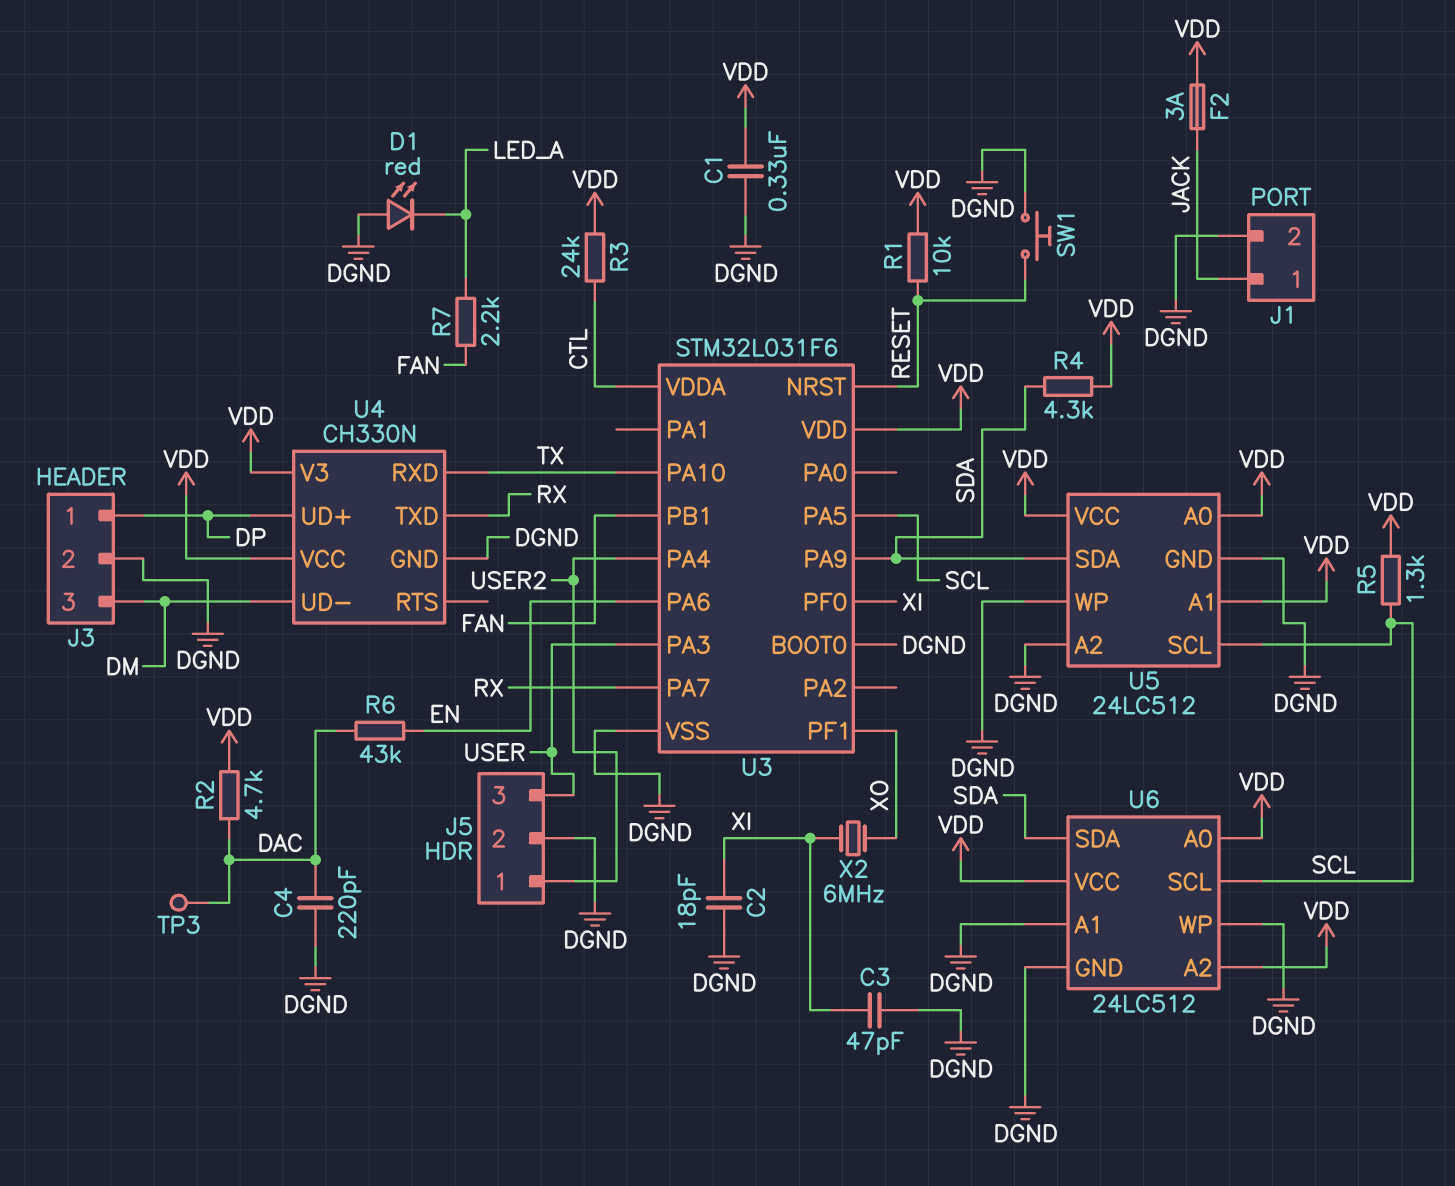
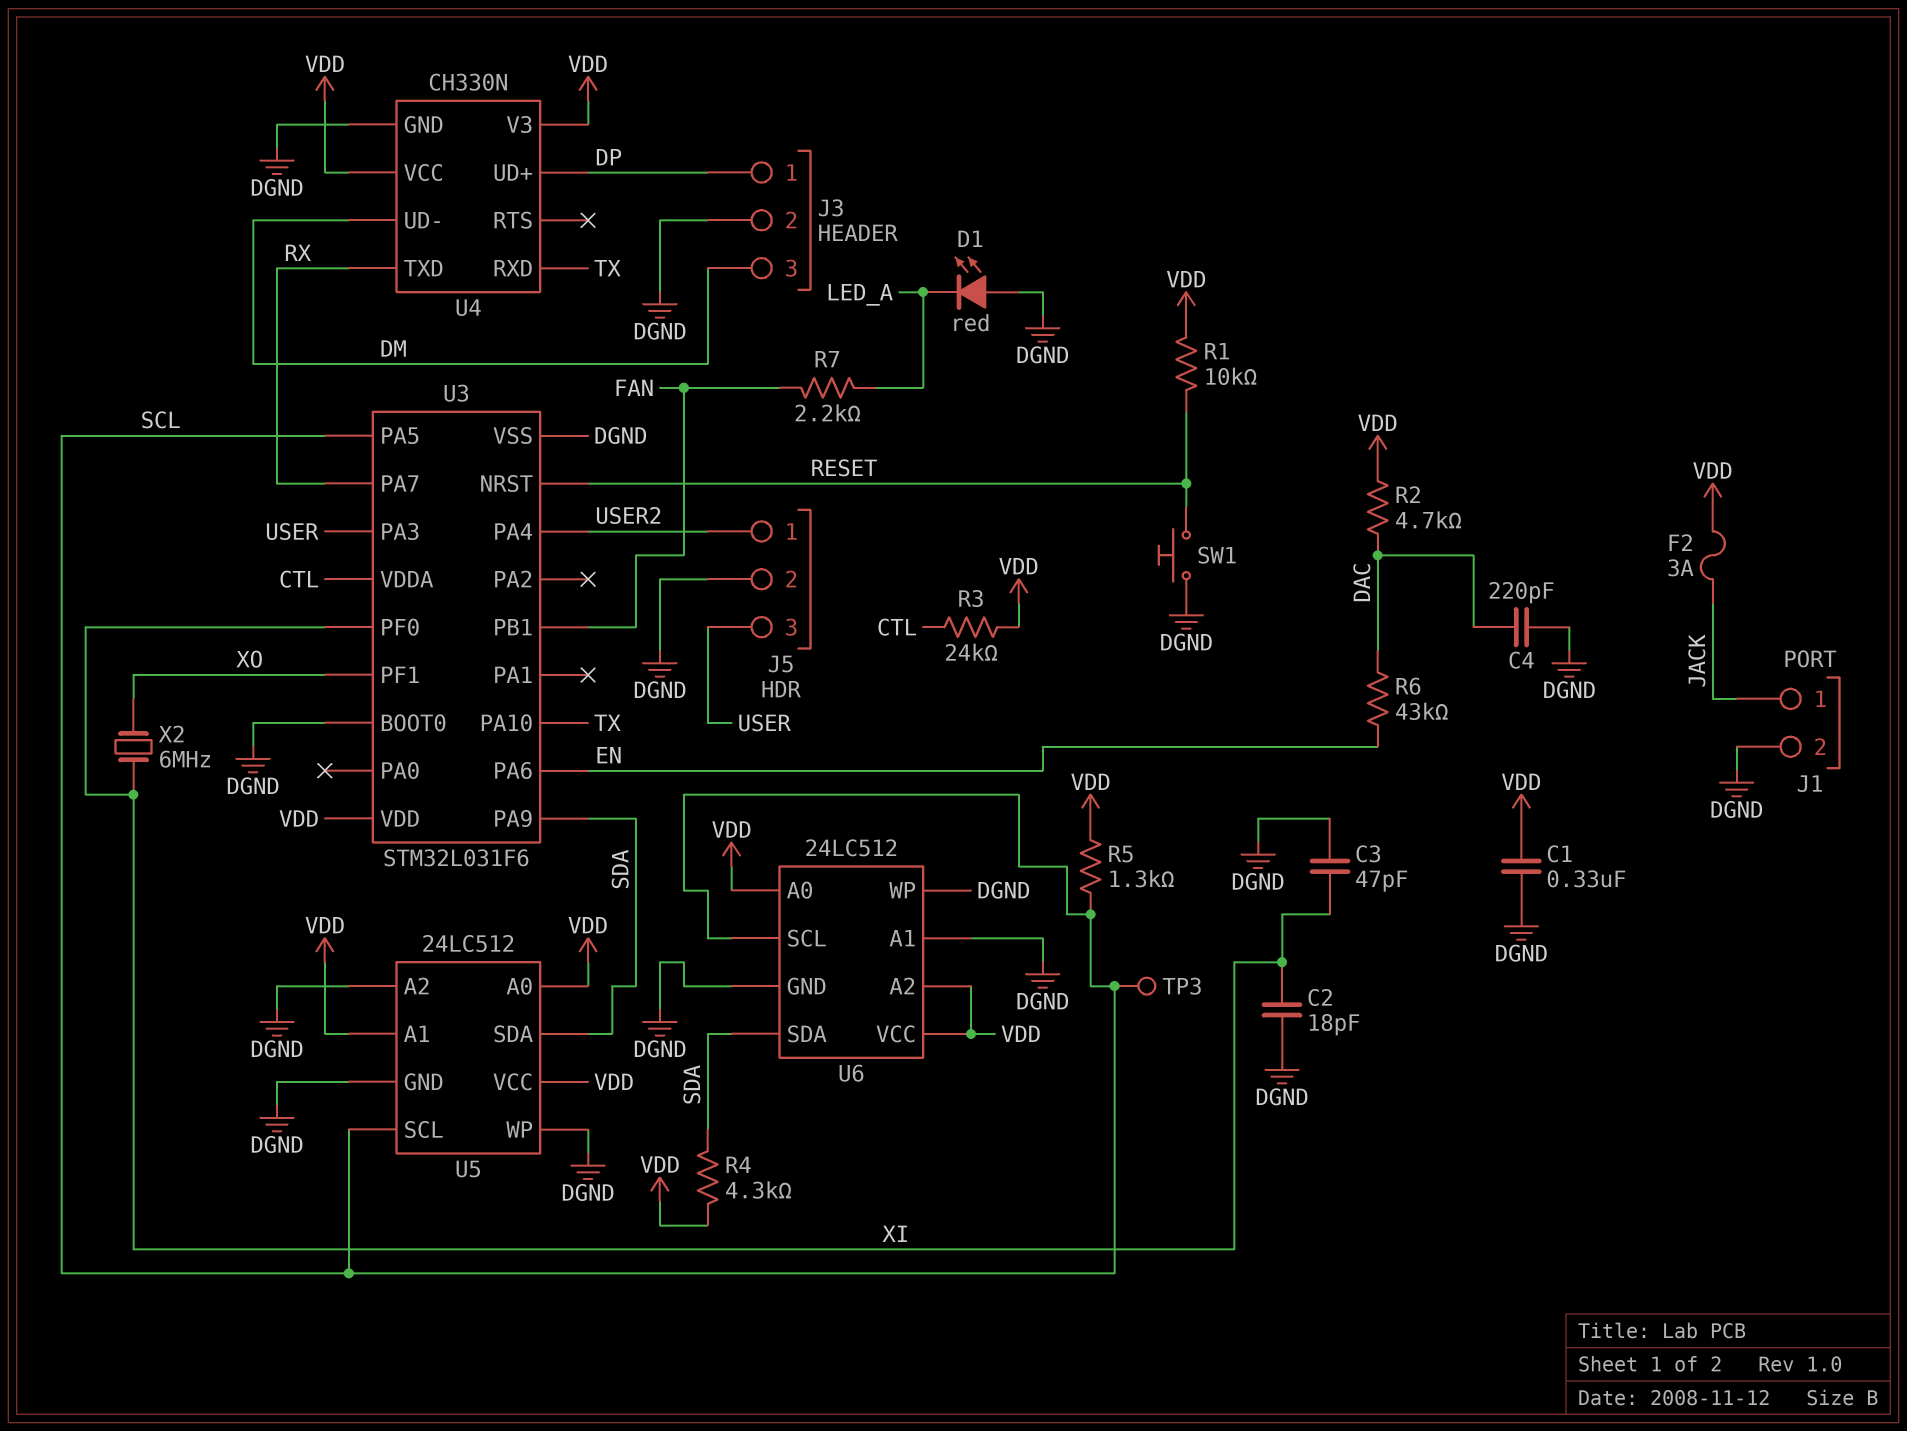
TP3: test point (DAC) -> test point (SCL)

